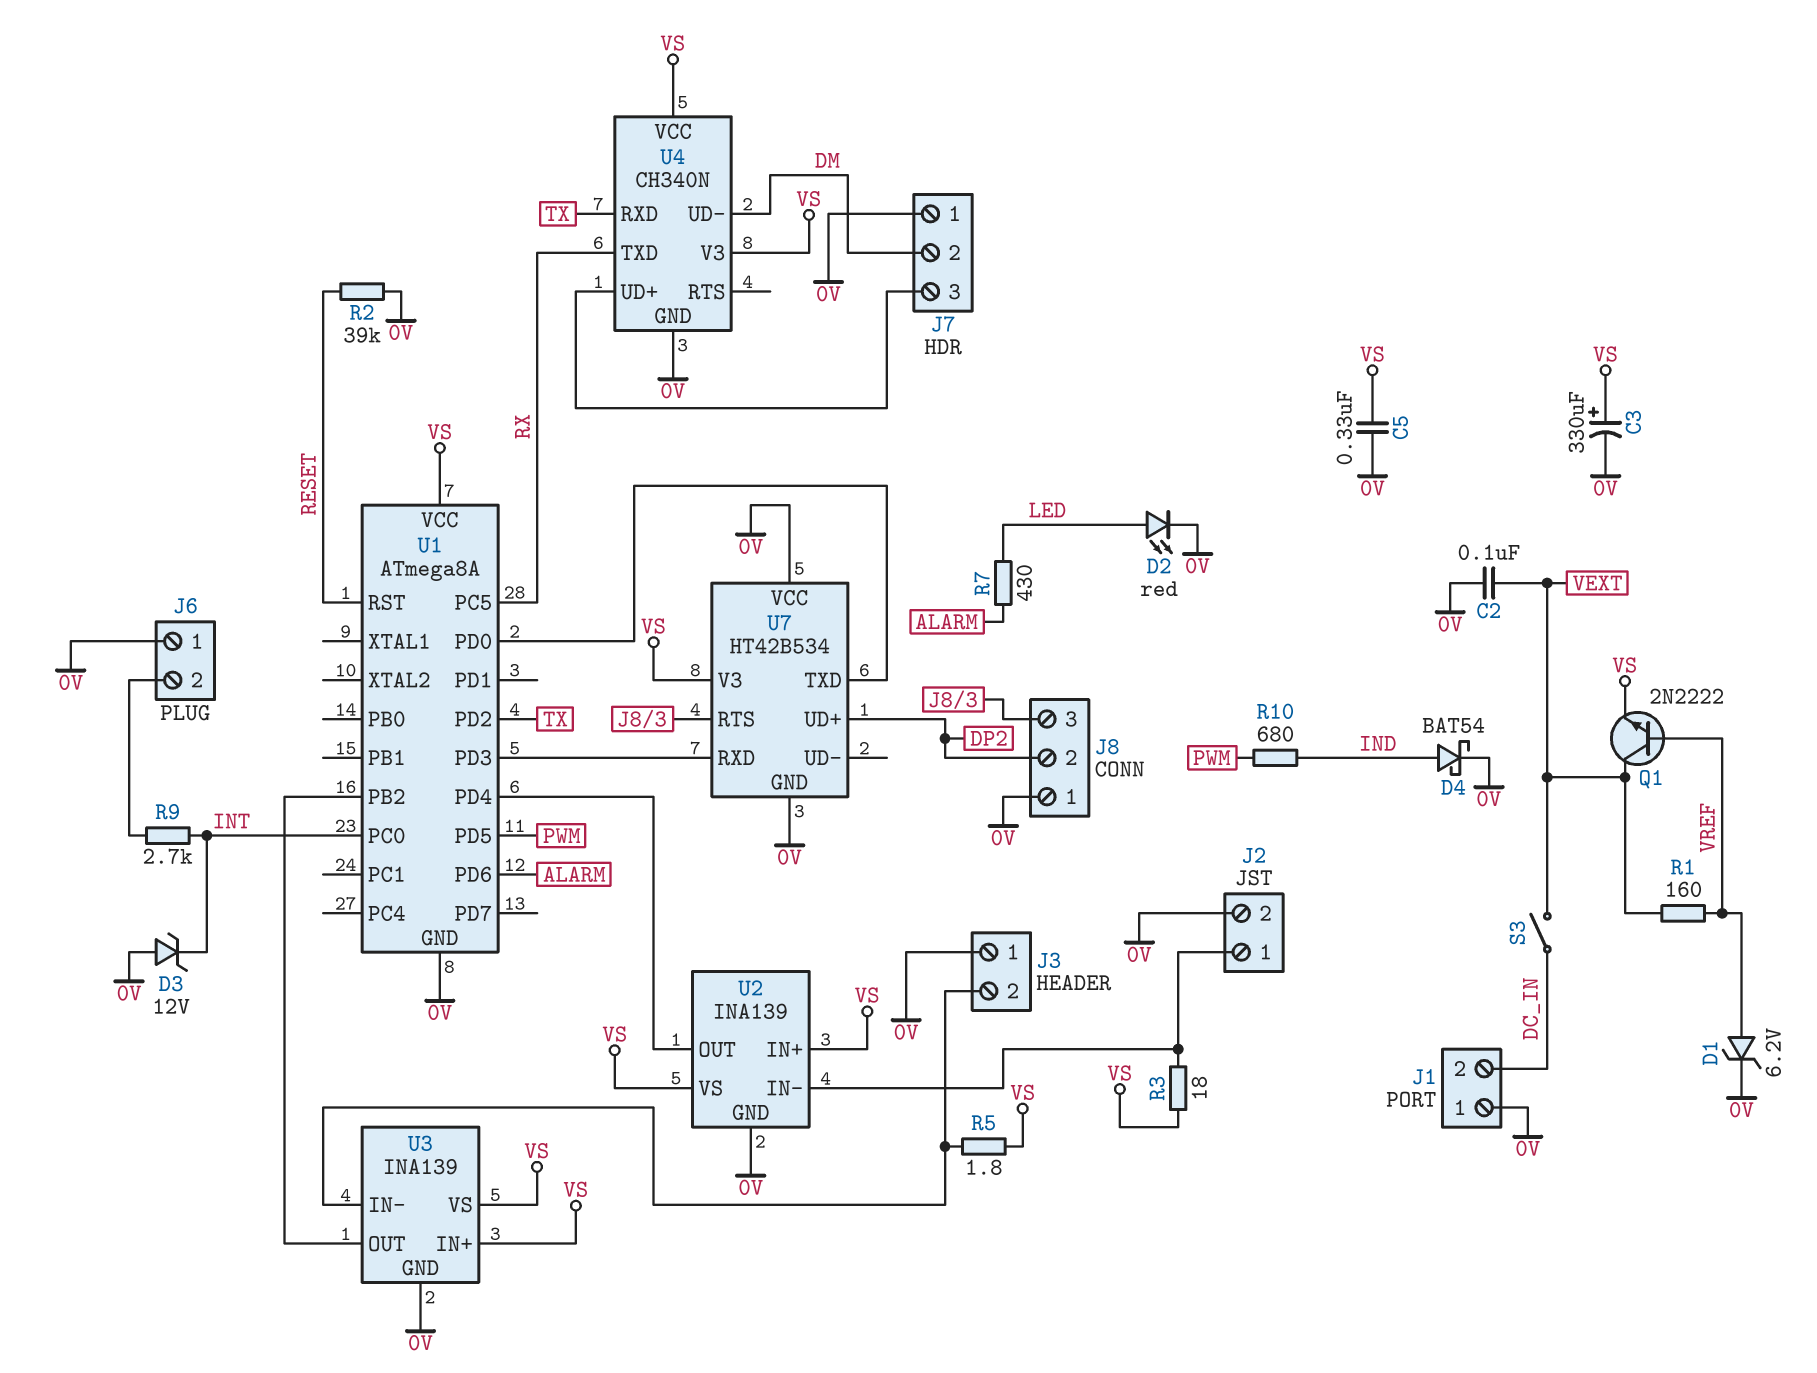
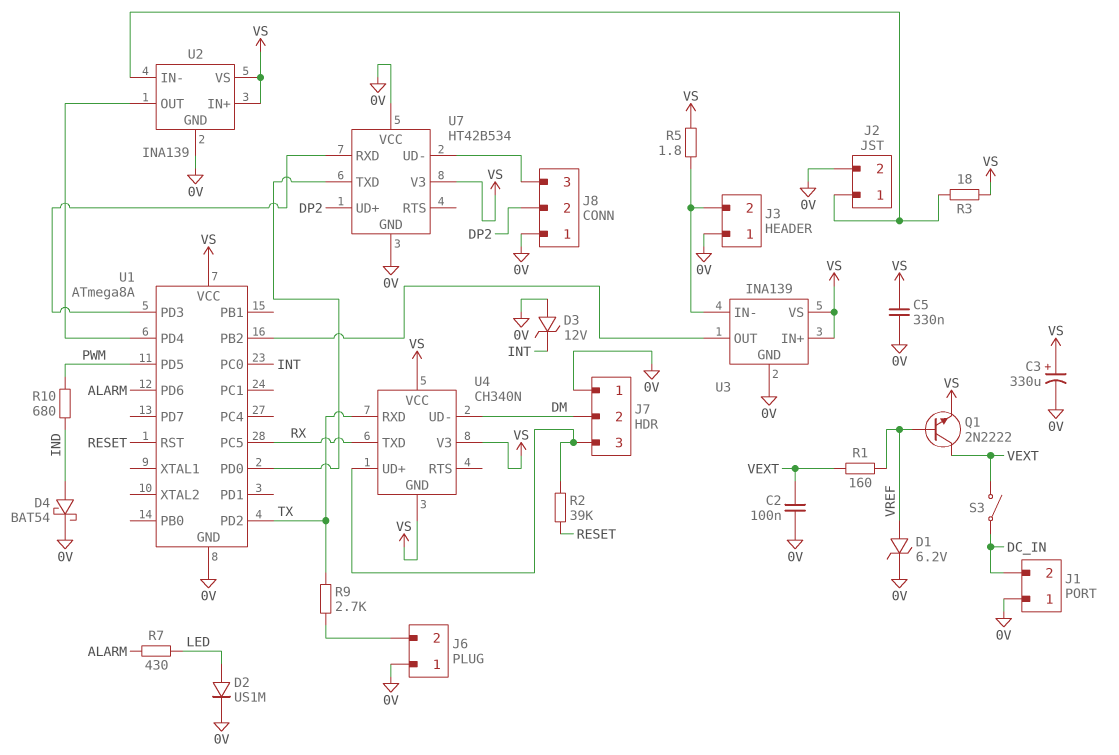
D2: LED red (A LED, K 0V) -> diode US1M (A LED, K 0V)
R2: 39k (0V, RESET) -> 39k (J7/3, RESET)
R9: 2.7k (INT, J6/2) -> 2.7k (J6/2, TX)
U4 pin GND: 0V -> VS
U7 pin RTS: J8/3 -> none
U7 pin UD-: none -> J8/3

